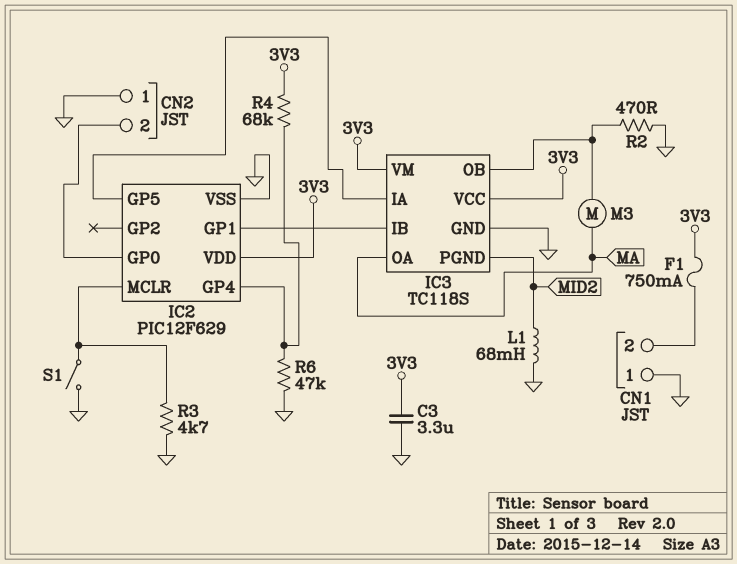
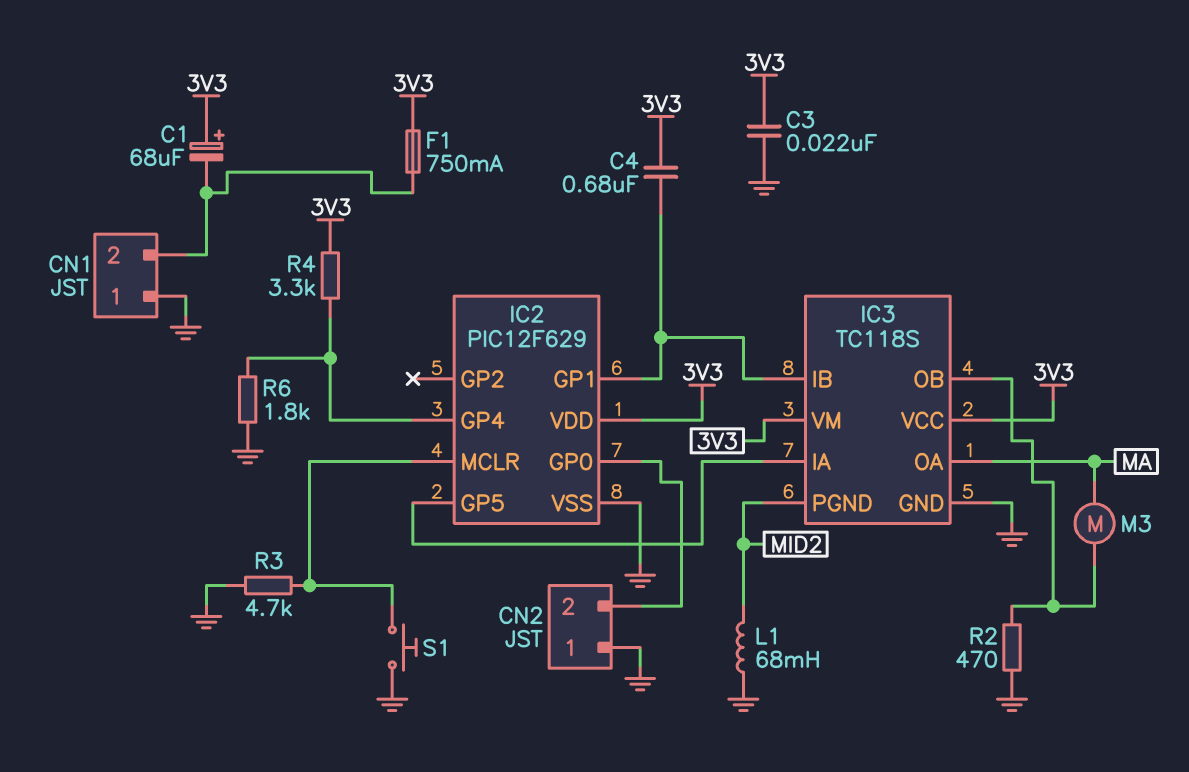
C1: none -> 68uF (plus 3V3, minus CN1/2)
C3: 3.3uF (3V3, GND) -> 22nF (3V3, GND)
C4: none -> 680nF (3V3, IC2/GP1)
R4: 68k (3V3, IC2/GP4) -> 3.3k (3V3, IC2/GP4)
R6: 47k (GND, IC2/GP4) -> 1.8k (GND, IC2/GP4)
S1: switch (GND, IC2/MCLR) -> button (GND, IC2/MCLR)

